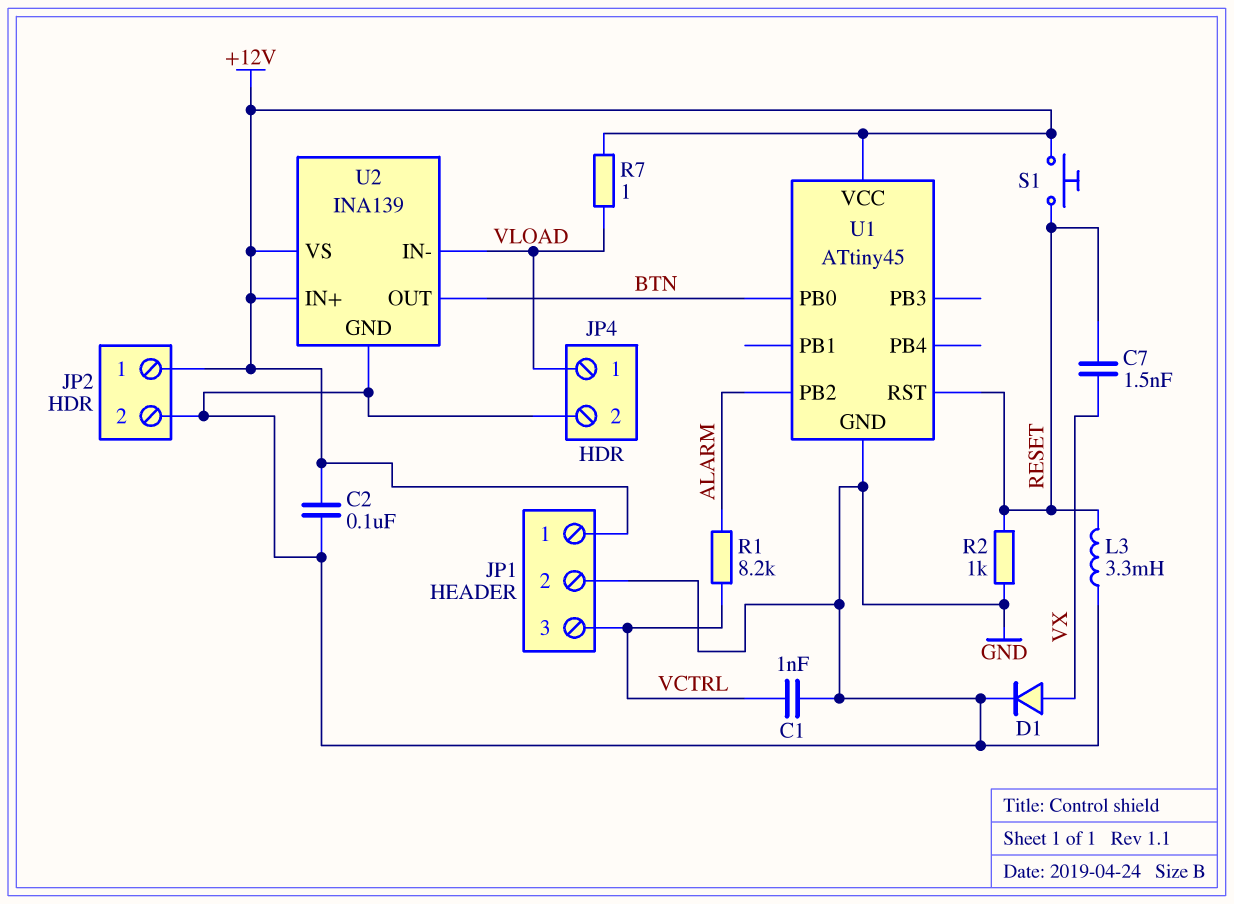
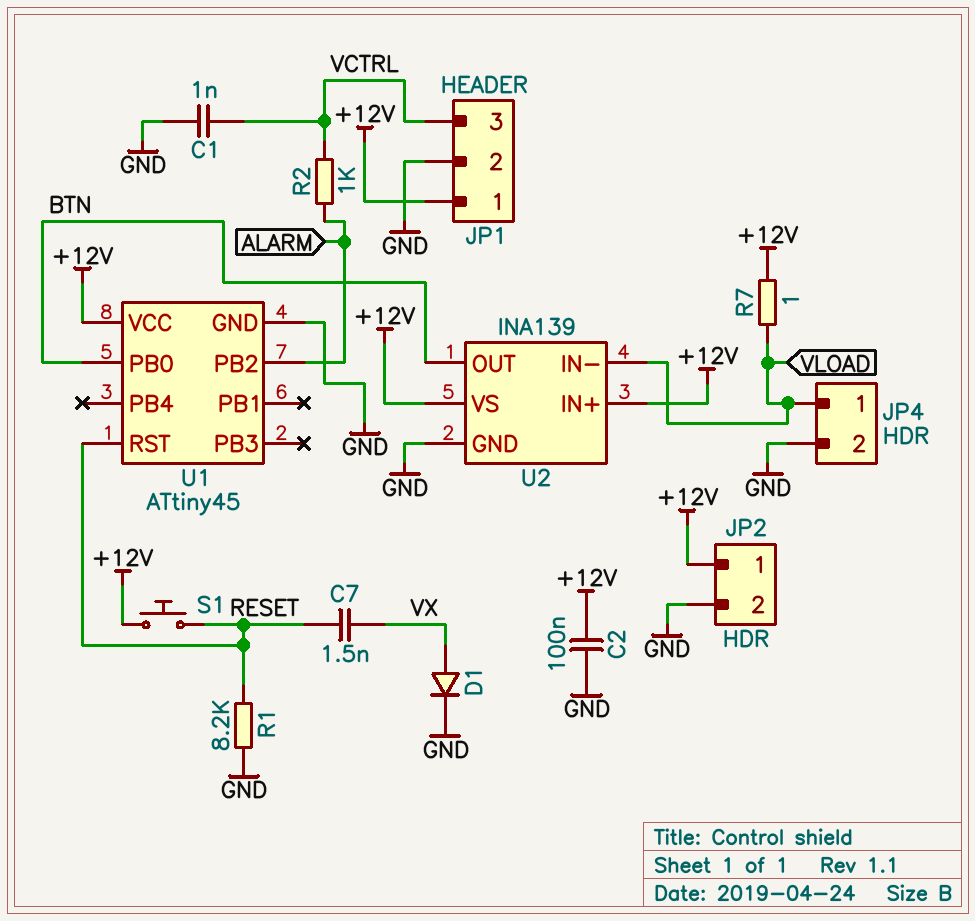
L3: 3.3mH (GND, RESET) -> none
R1: 8.2k (ALARM, VCTRL) -> 8.2k (GND, RESET)
R2: 1k (GND, RESET) -> 1k (ALARM, VCTRL)

